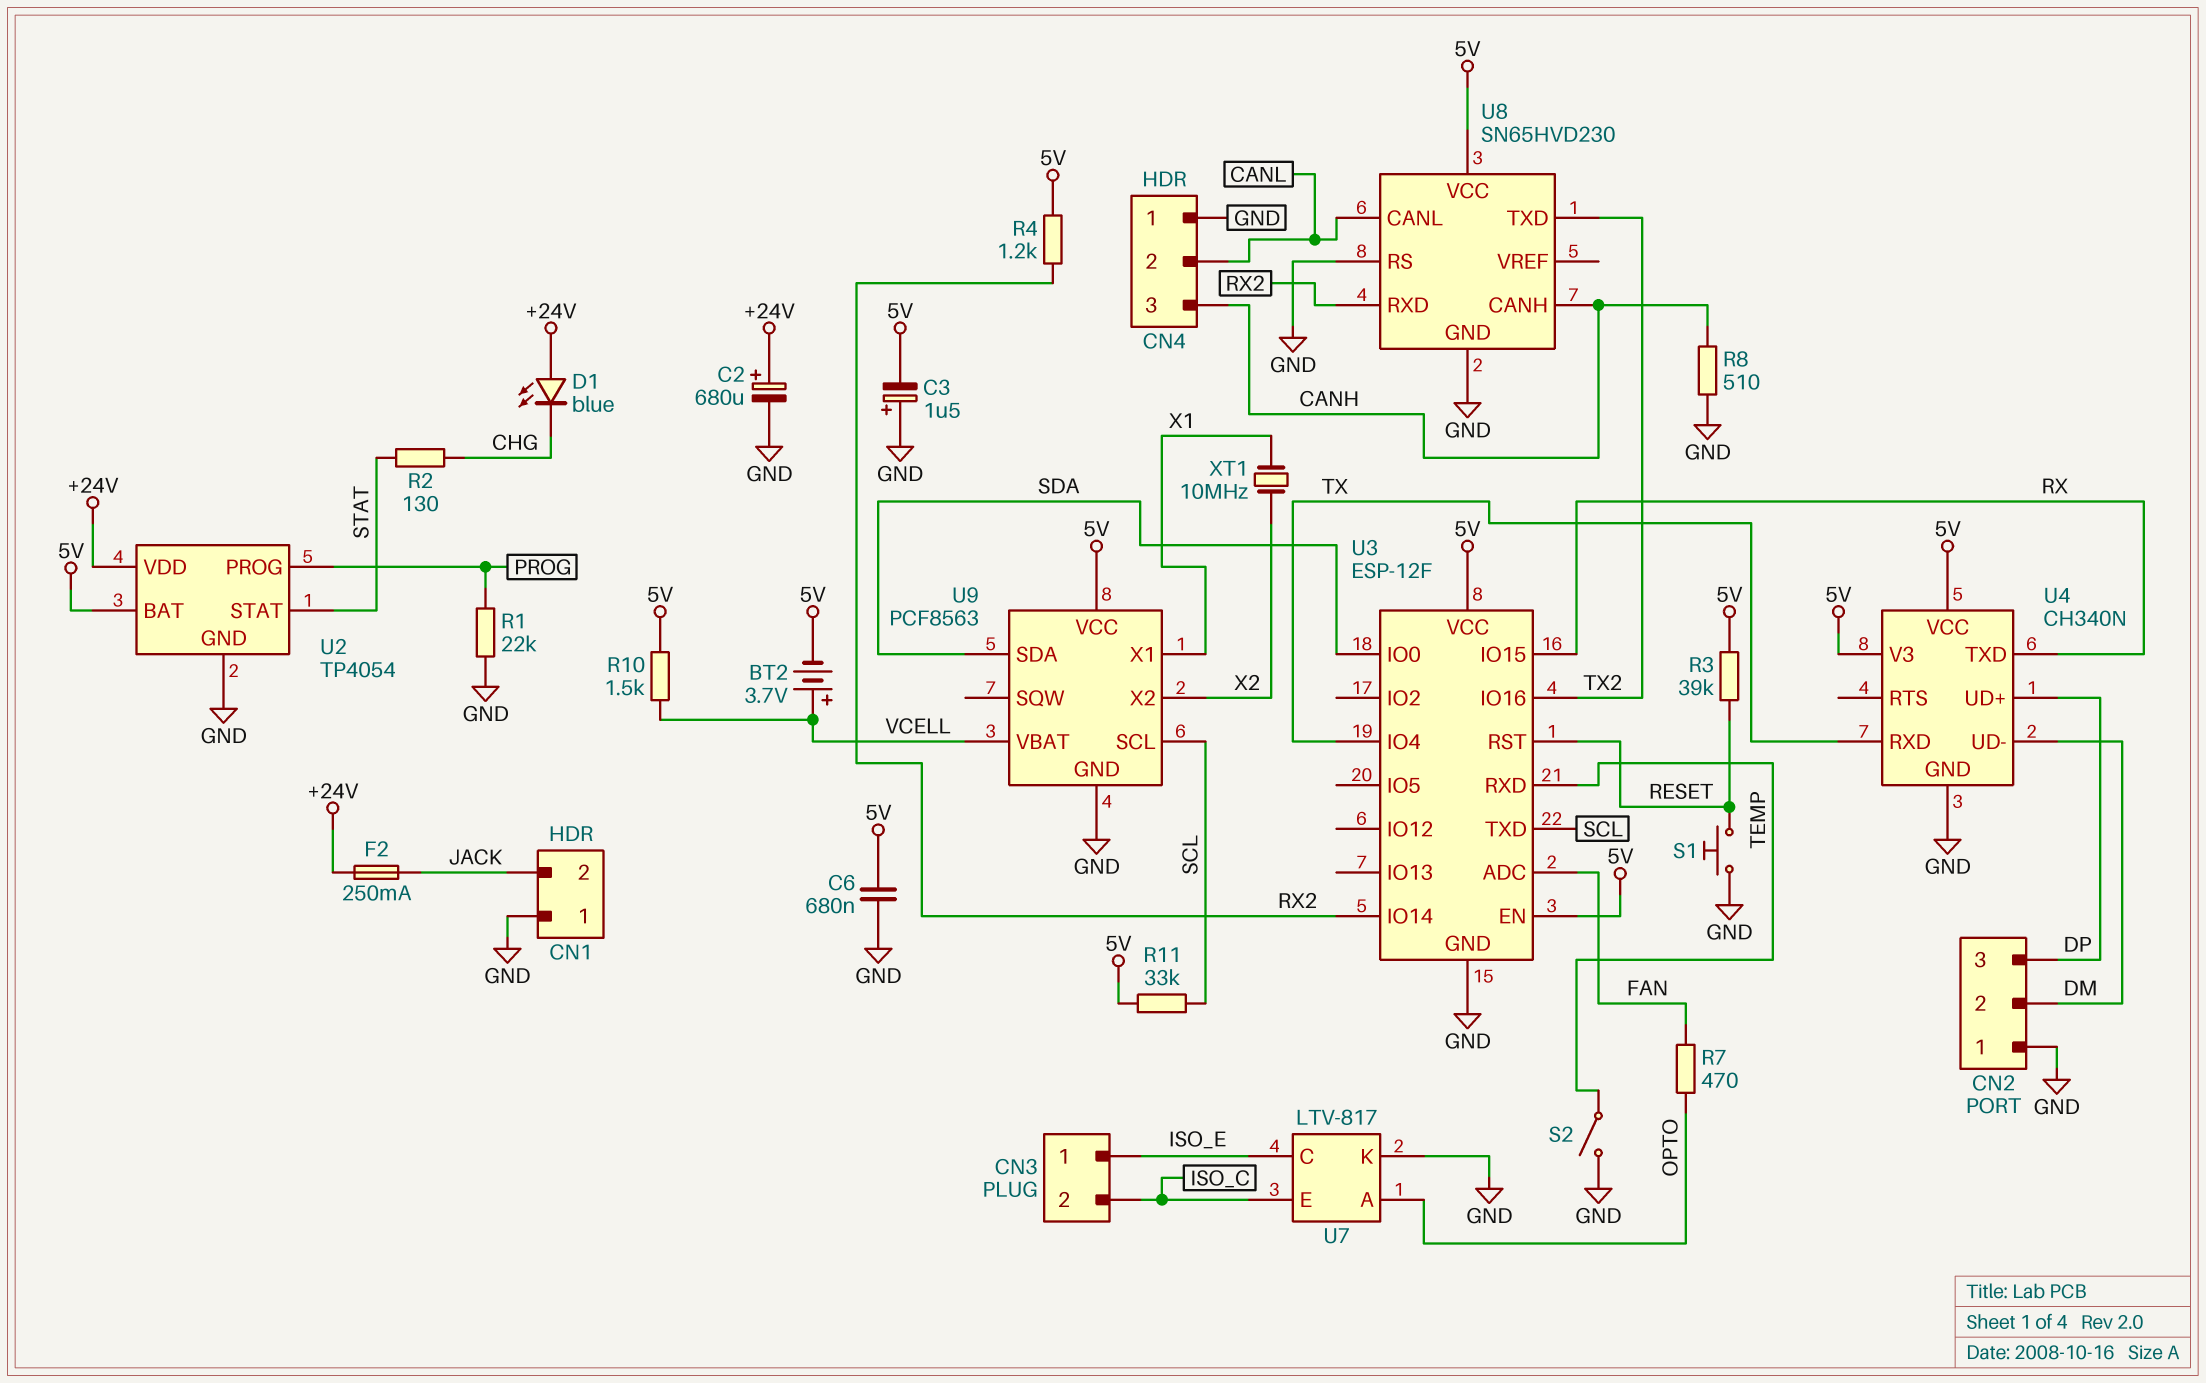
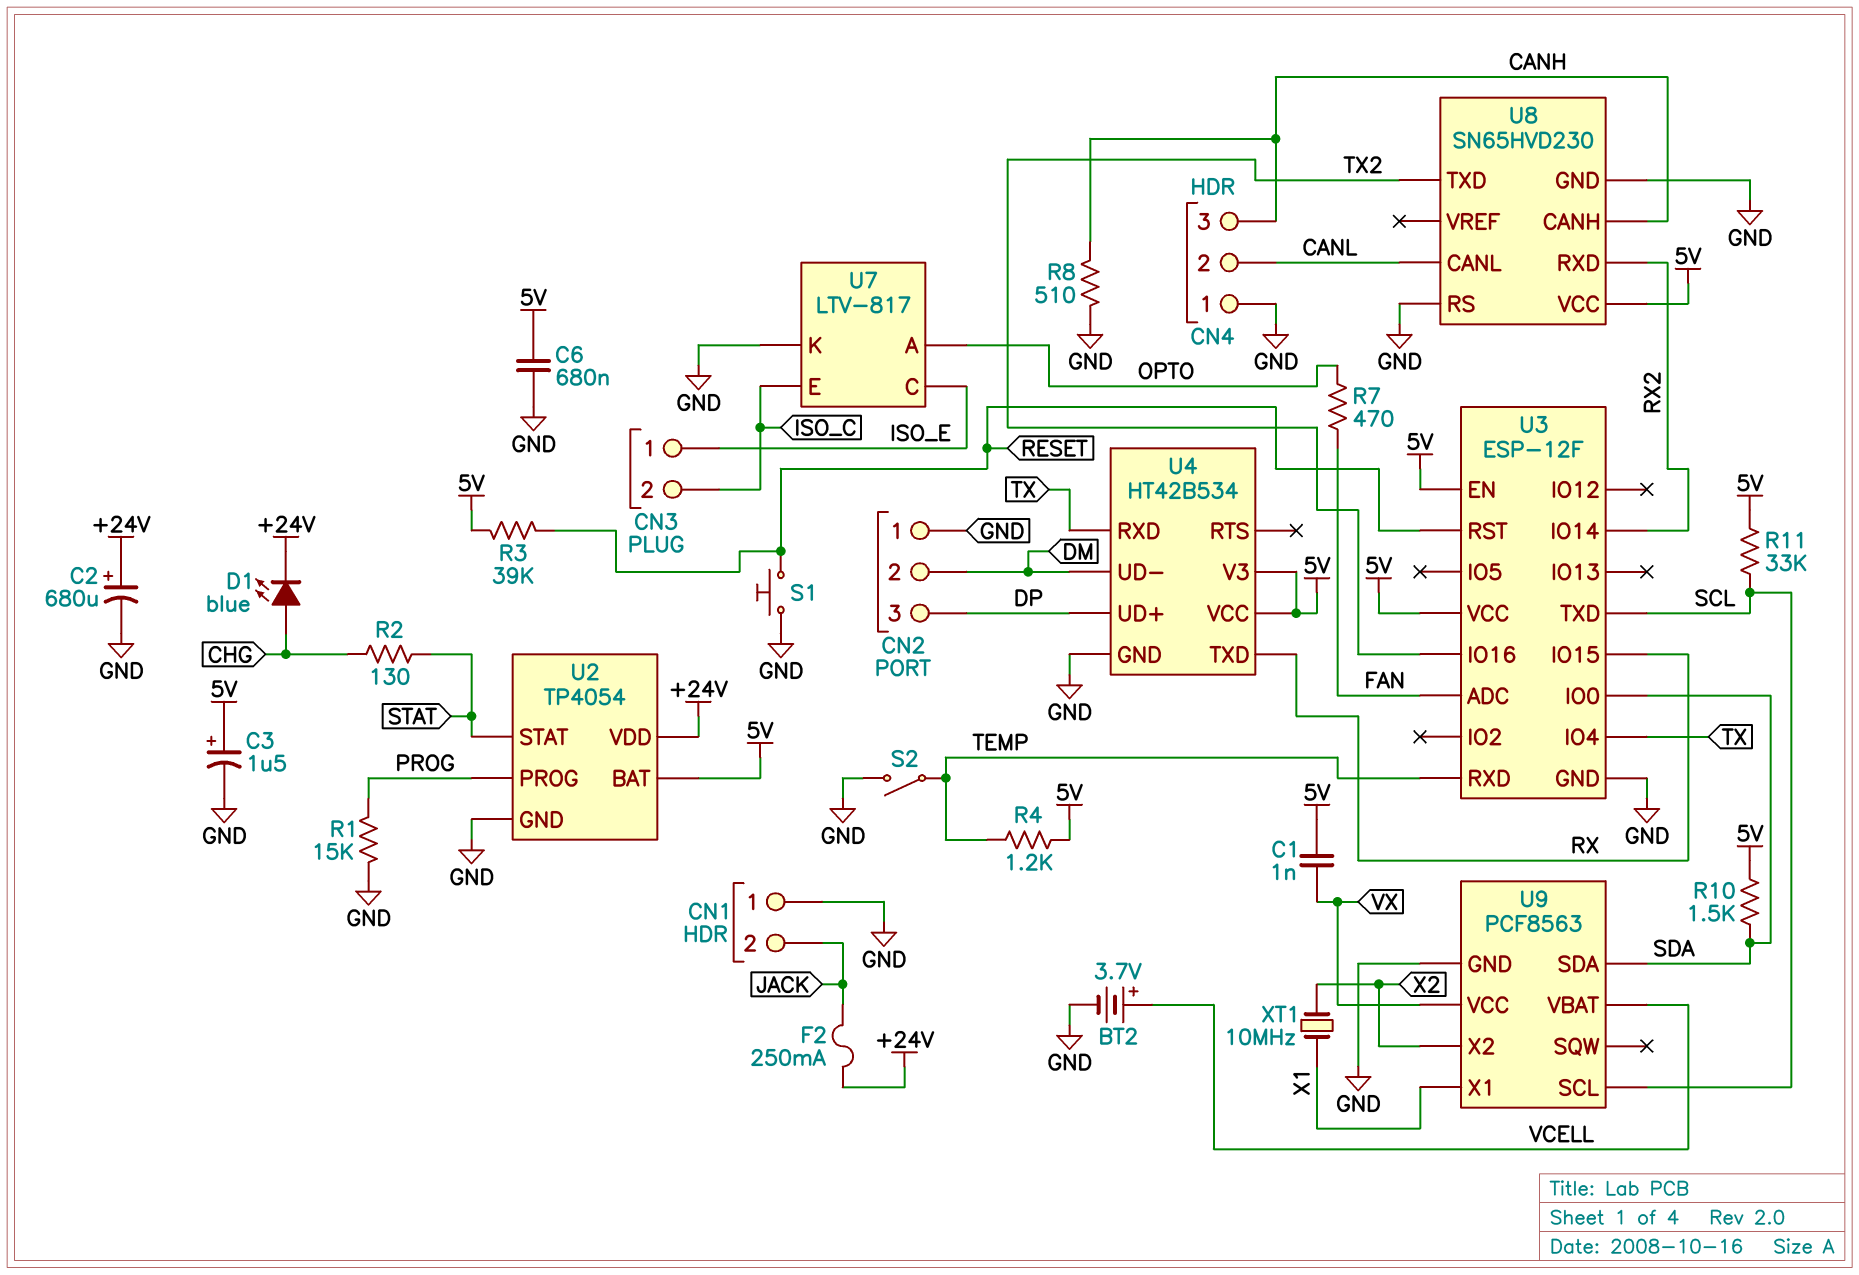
BT2: 3.7V (plus VCELL, minus 5V) -> 3.7V (plus VCELL, minus GND)
C1: none -> 1nF (5V, VX)
C3: 1.5uF (plus GND, minus 5V) -> 1.5uF (plus 5V, minus GND)
D1: LED blue (A +24V, K CHG) -> LED blue (A CHG, K +24V)
R1: 22k (GND, PROG) -> 15k (GND, PROG)
R4: 1.2k (5V, RX2) -> 1.2k (5V, TEMP)
R10: 1.5k (5V, VCELL) -> 1.5k (5V, SDA)
U4: CH340N -> HT42B534
U9 pin VCC: 5V -> VX

